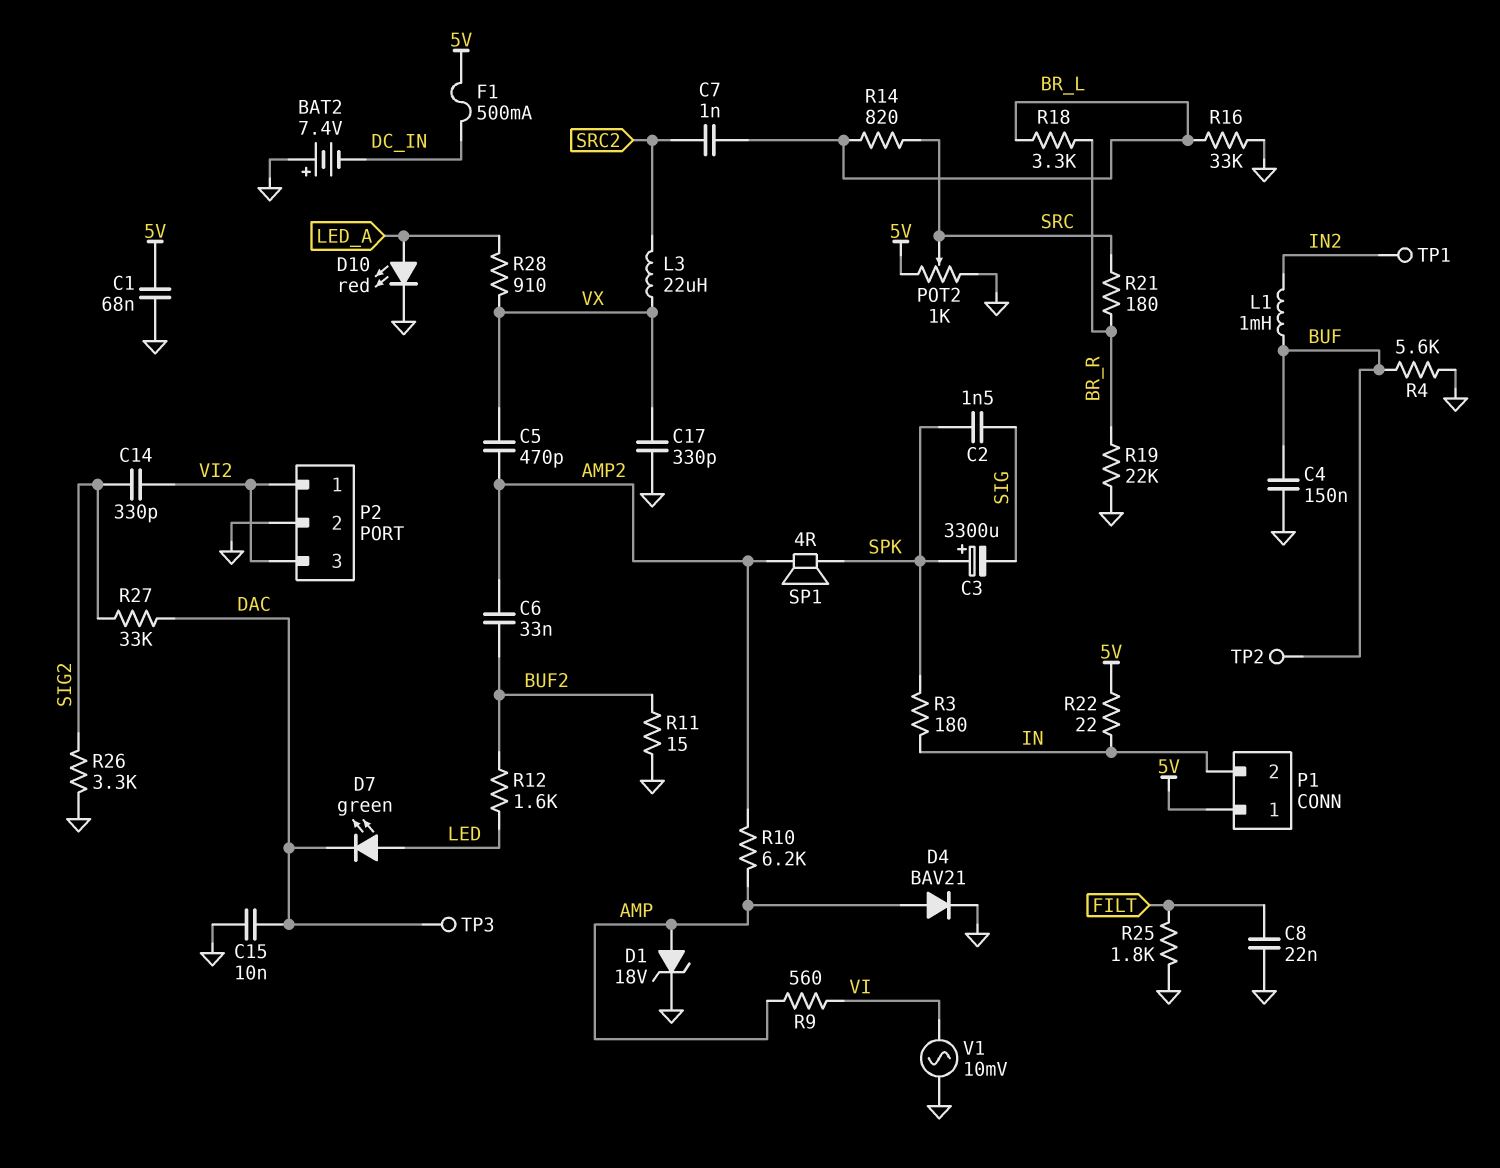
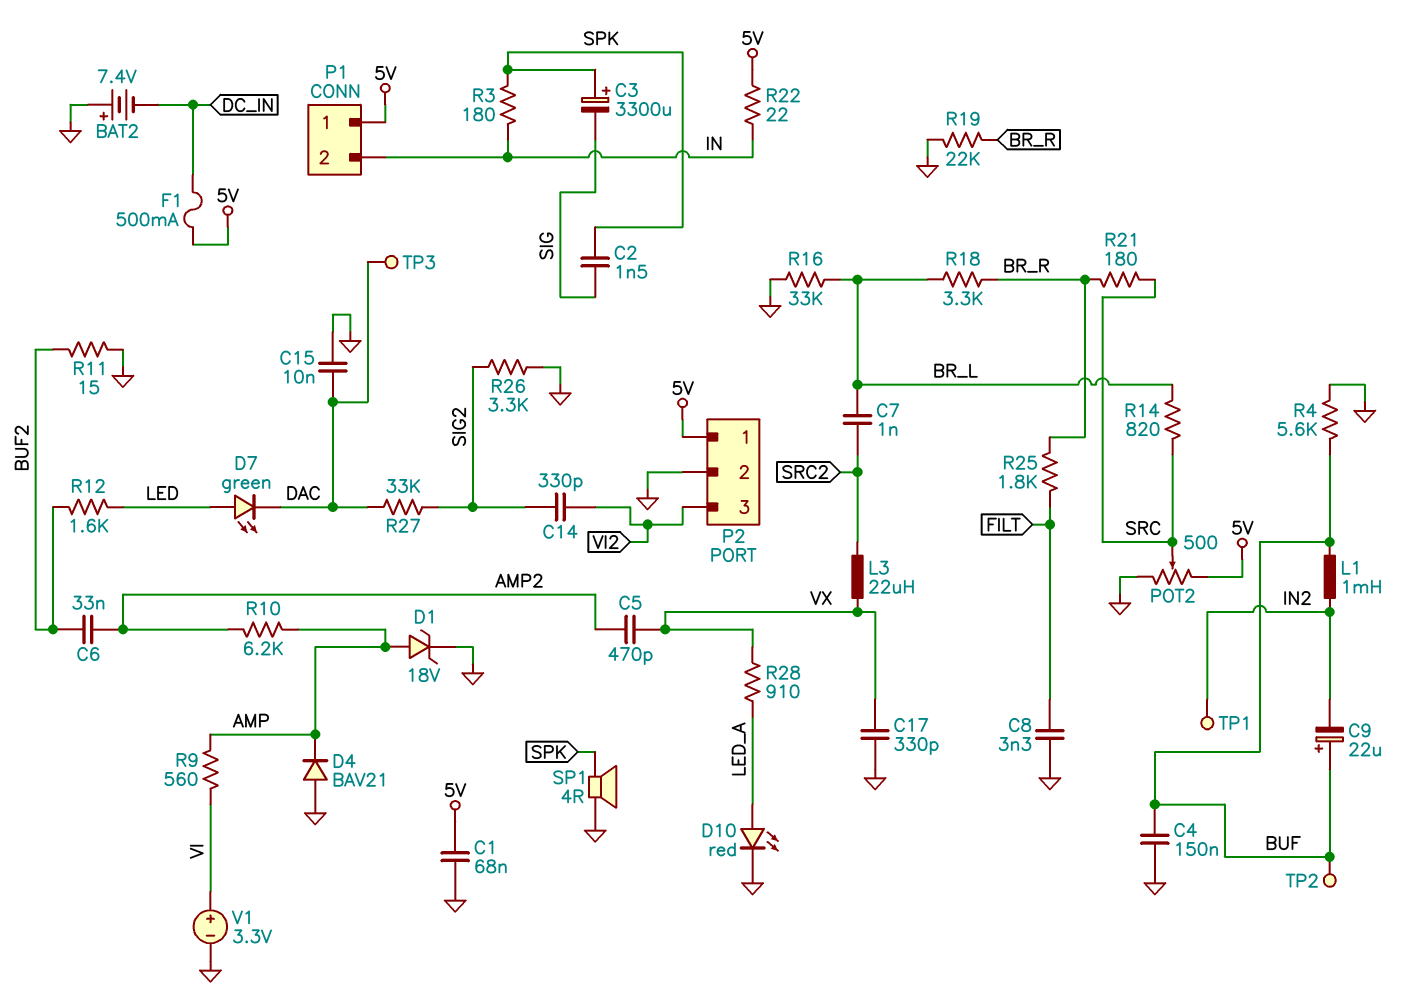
C8: 22nF (FILT, GND) -> 3.3nF (FILT, GND)
C9: none -> 22uF (plus BUF, minus IN2)
D4: diode BAV21 (A AMP, K GND) -> diode BAV21 (A GND, K AMP)
P2 pin 1: VI2 -> 5V
POT2: 1k (5V, GND, wiper SRC) -> 500 (5V, GND, wiper SRC)
R25: 1.8k (FILT, GND) -> 1.8k (BR_R, FILT)
SP1: speaker 4R (AMP2, SPK) -> speaker 4R (GND, SPK)
V1: AC 10mV (GND, VI) -> 3.3V (plus VI, minus GND)

